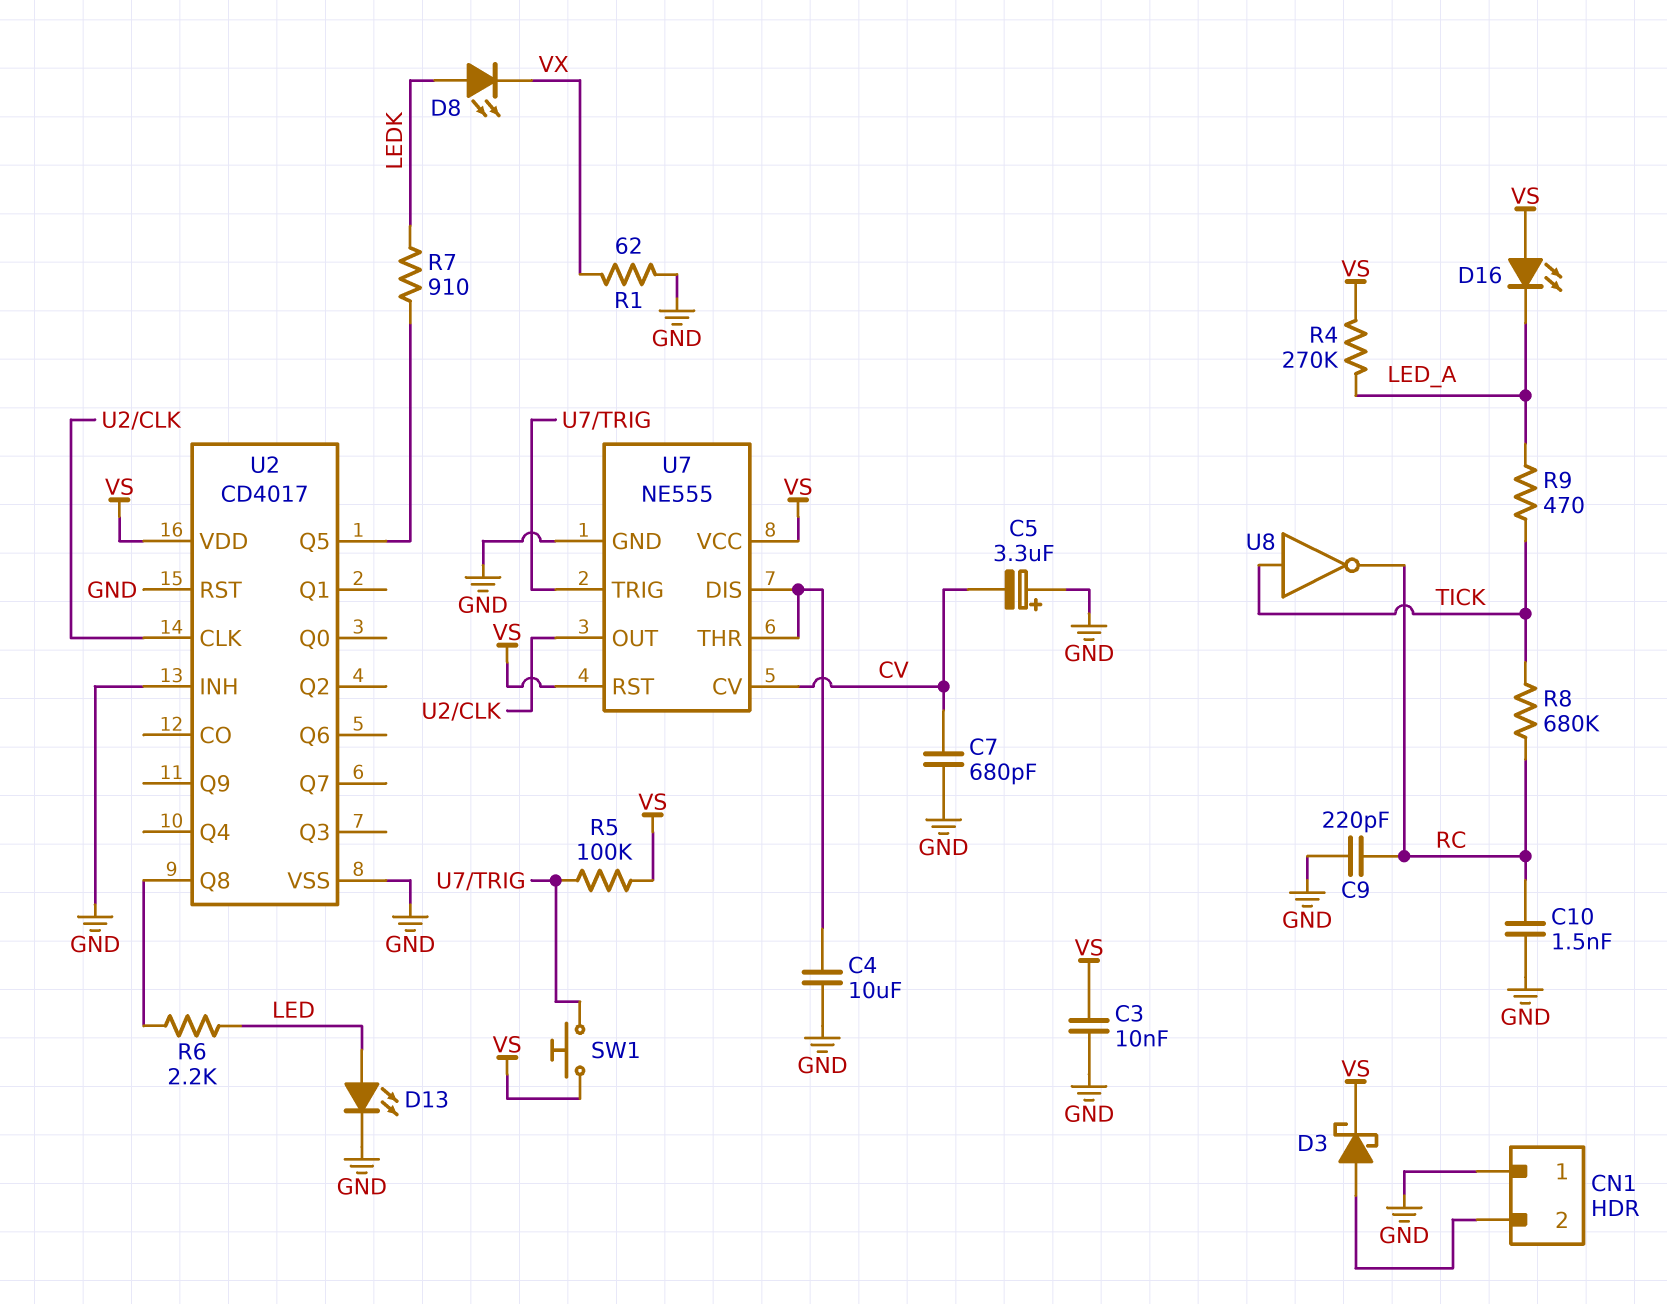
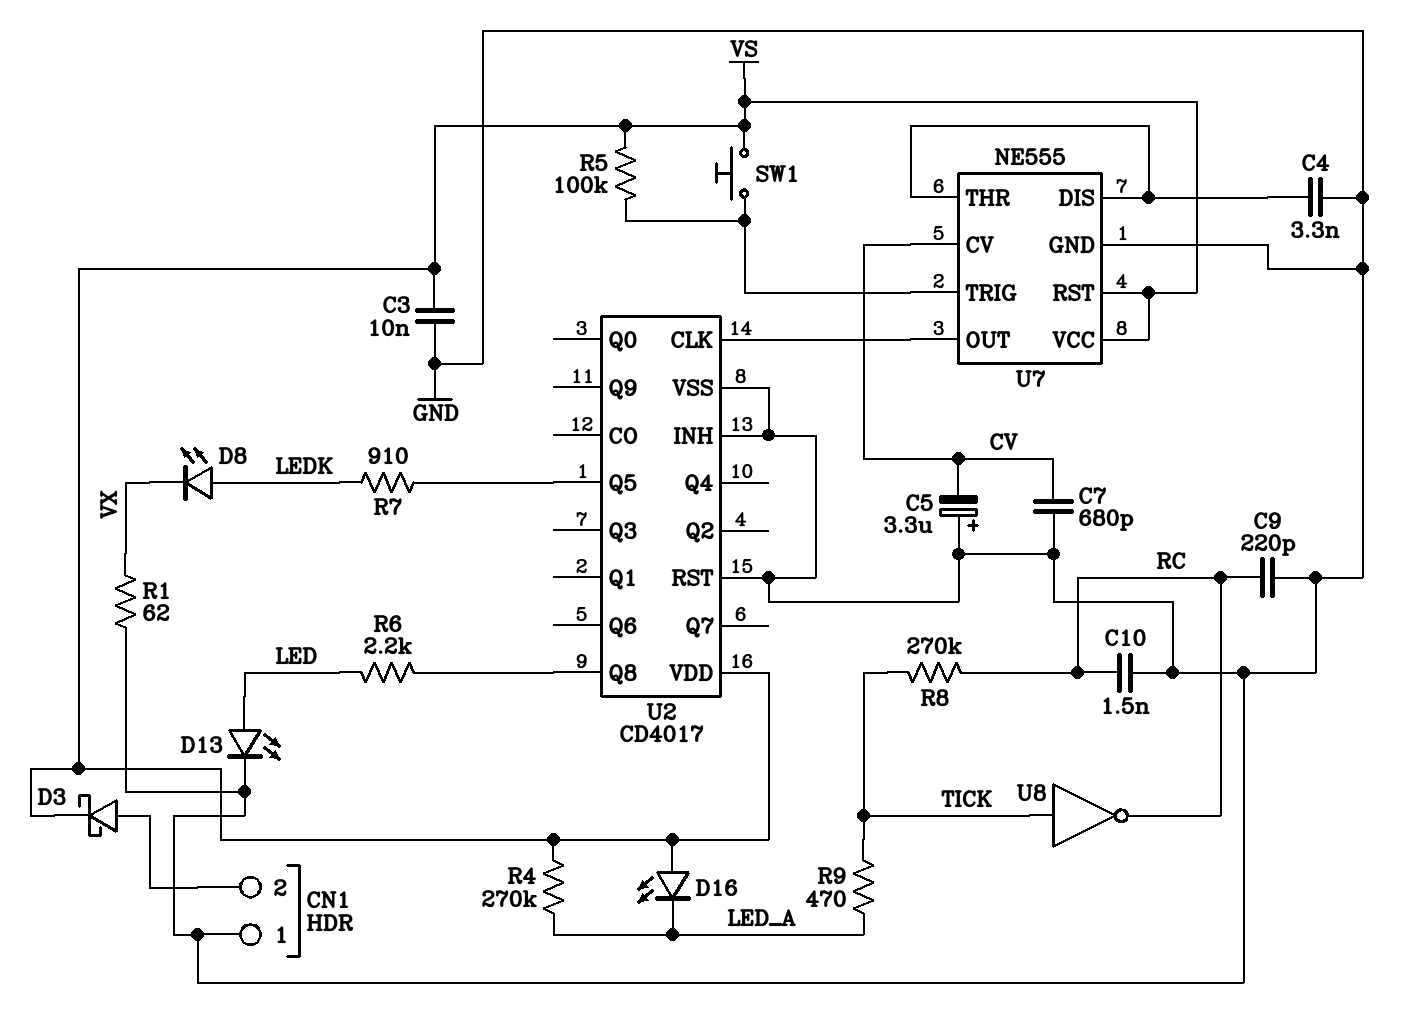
C4: 10uF (GND, U7/DIS) -> 3.3nF (GND, U7/DIS)
R8: 680k (RC, TICK) -> 270k (RC, TICK)

